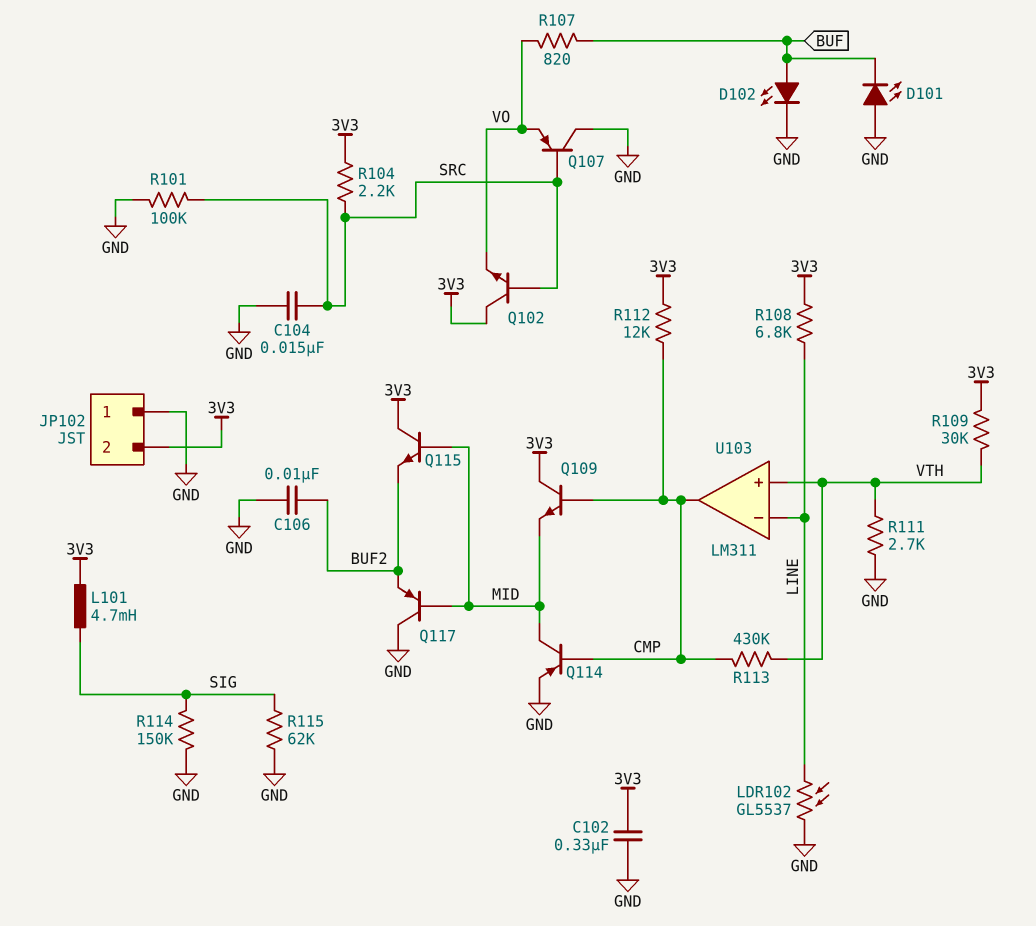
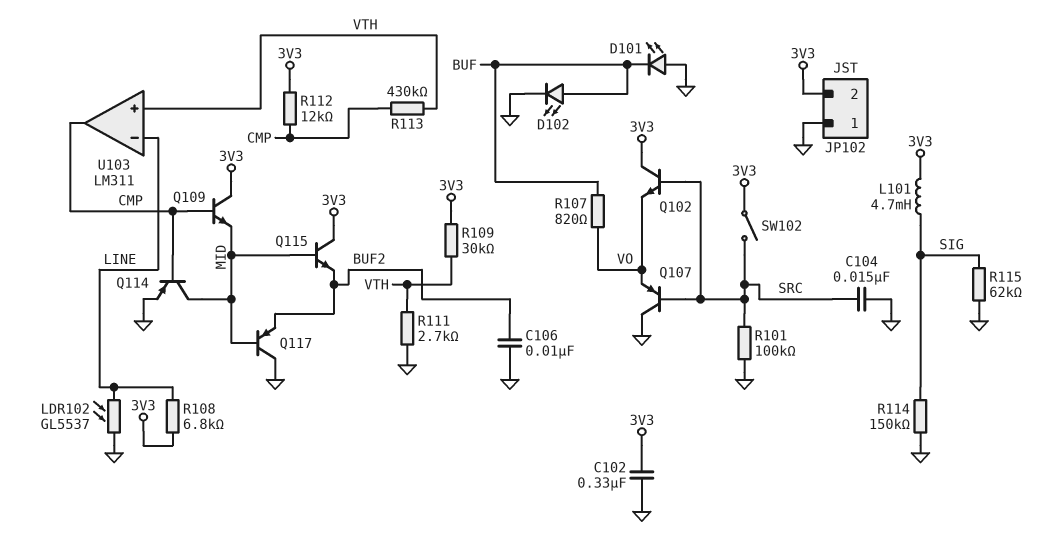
R104: 2.2k (3V3, SRC) -> none
SW102: none -> switch (3V3, SRC)

